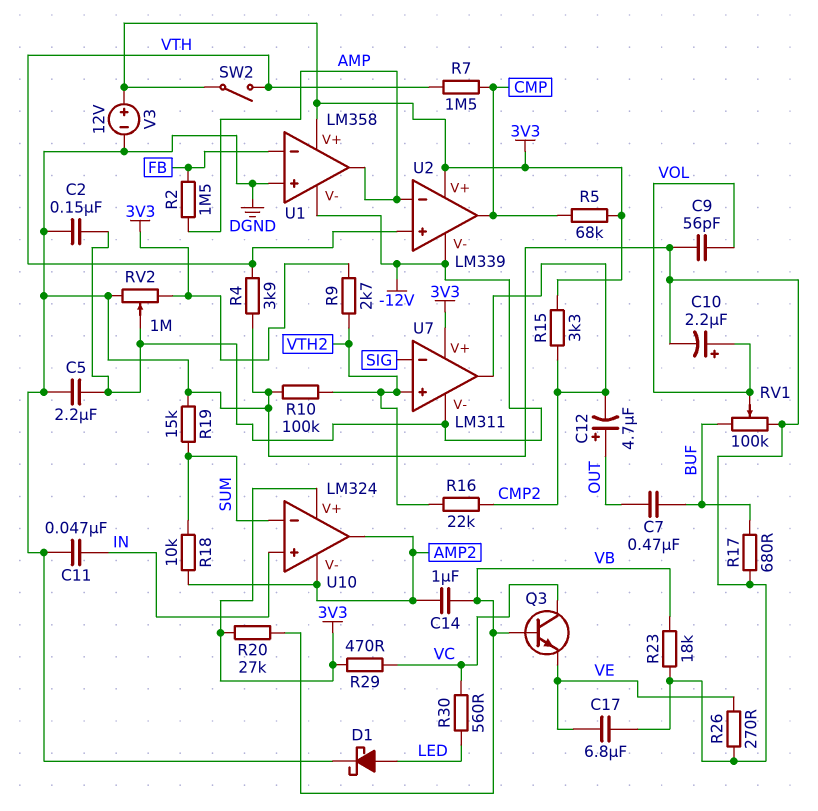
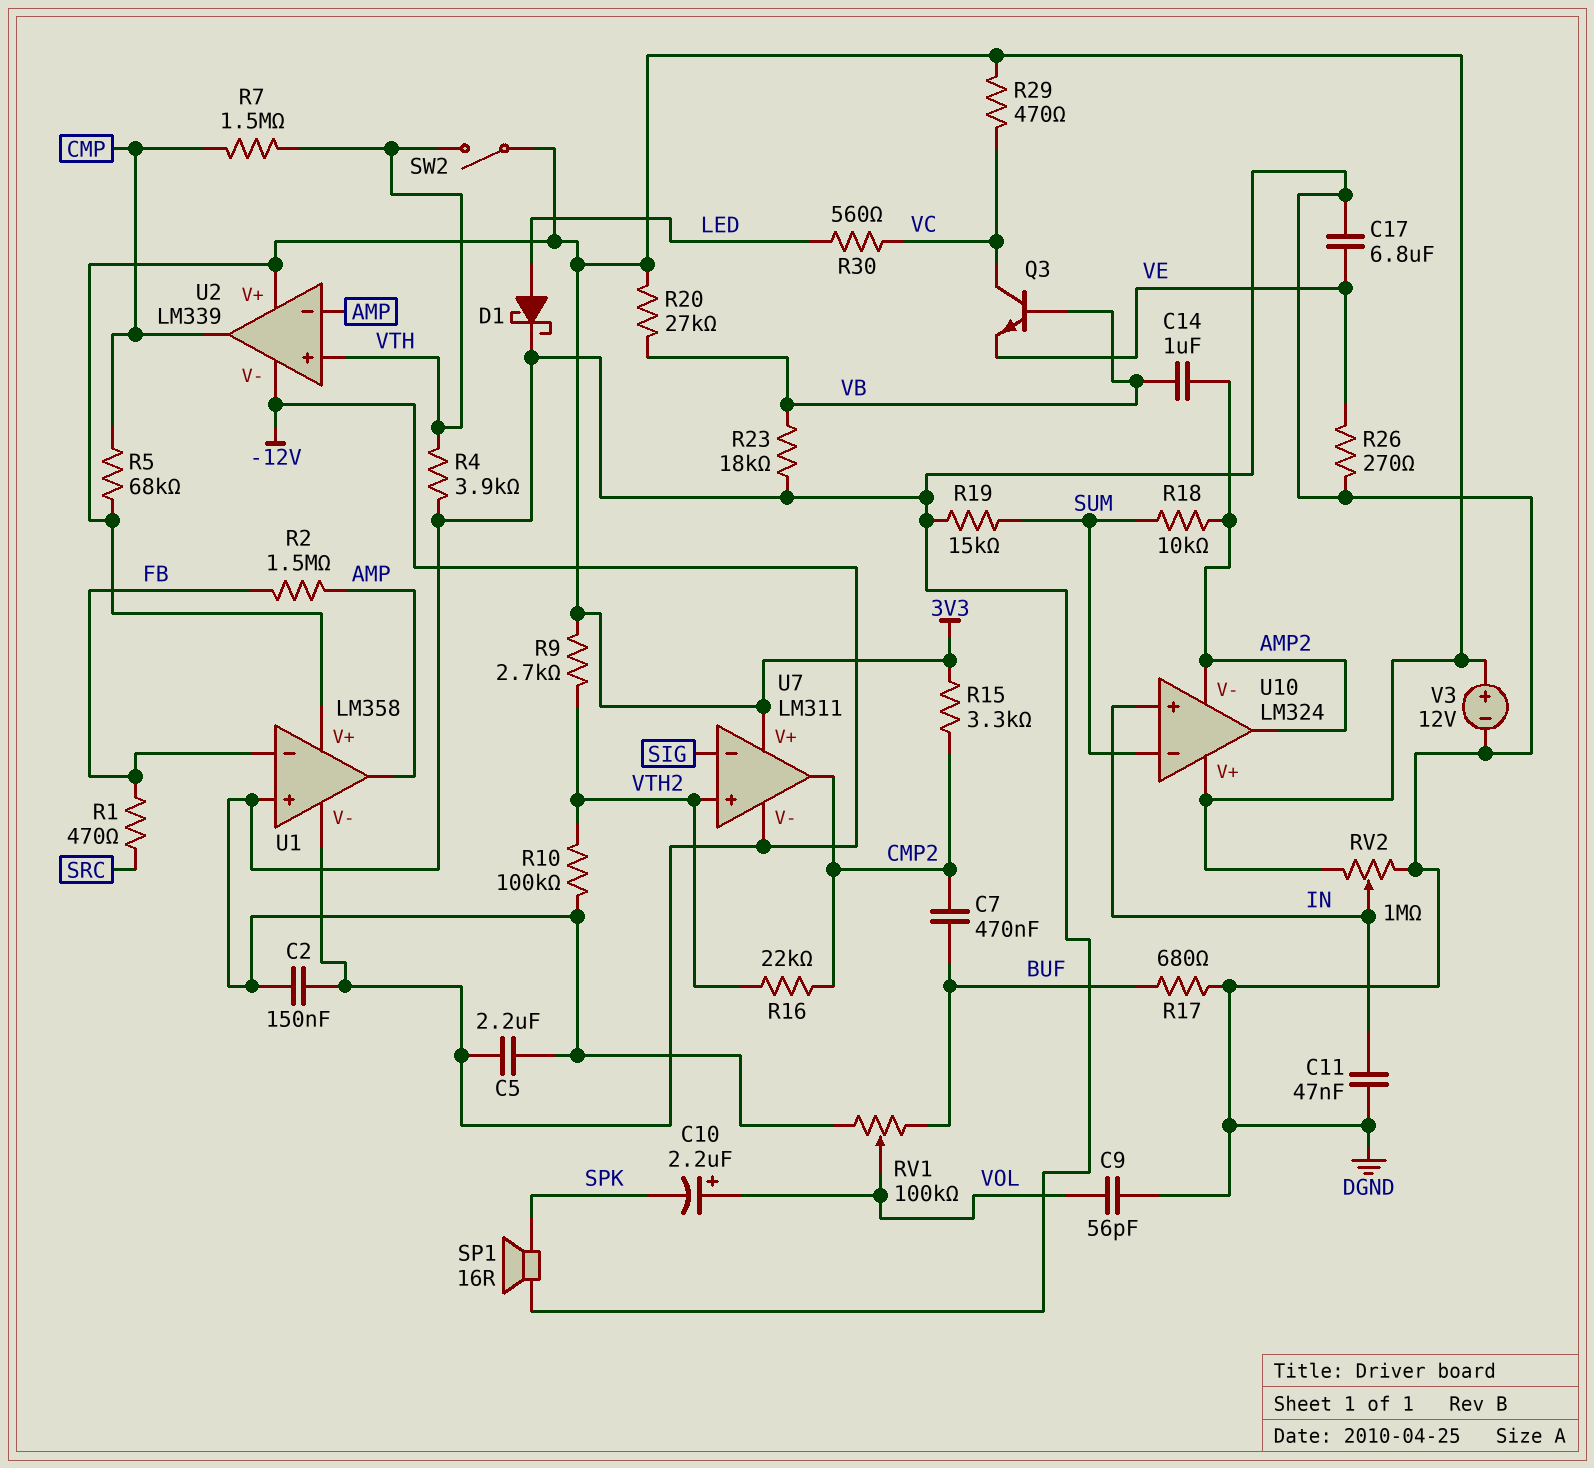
C7: 470nF (BUF, OUT) -> 470nF (BUF, CMP2)
C10: 2.2uF (plus VOL, minus DGND) -> 2.2uF (plus VOL, minus SPK)
C12: 4.7uF (plus OUT, minus CMP2) -> none
R1: none -> 470 (FB, SRC)
RV2: 1M (3V3, DGND, wiper -12V) -> 1M (3V3, DGND, wiper IN)
SP1: none -> speaker 16R (DGND, SPK)

